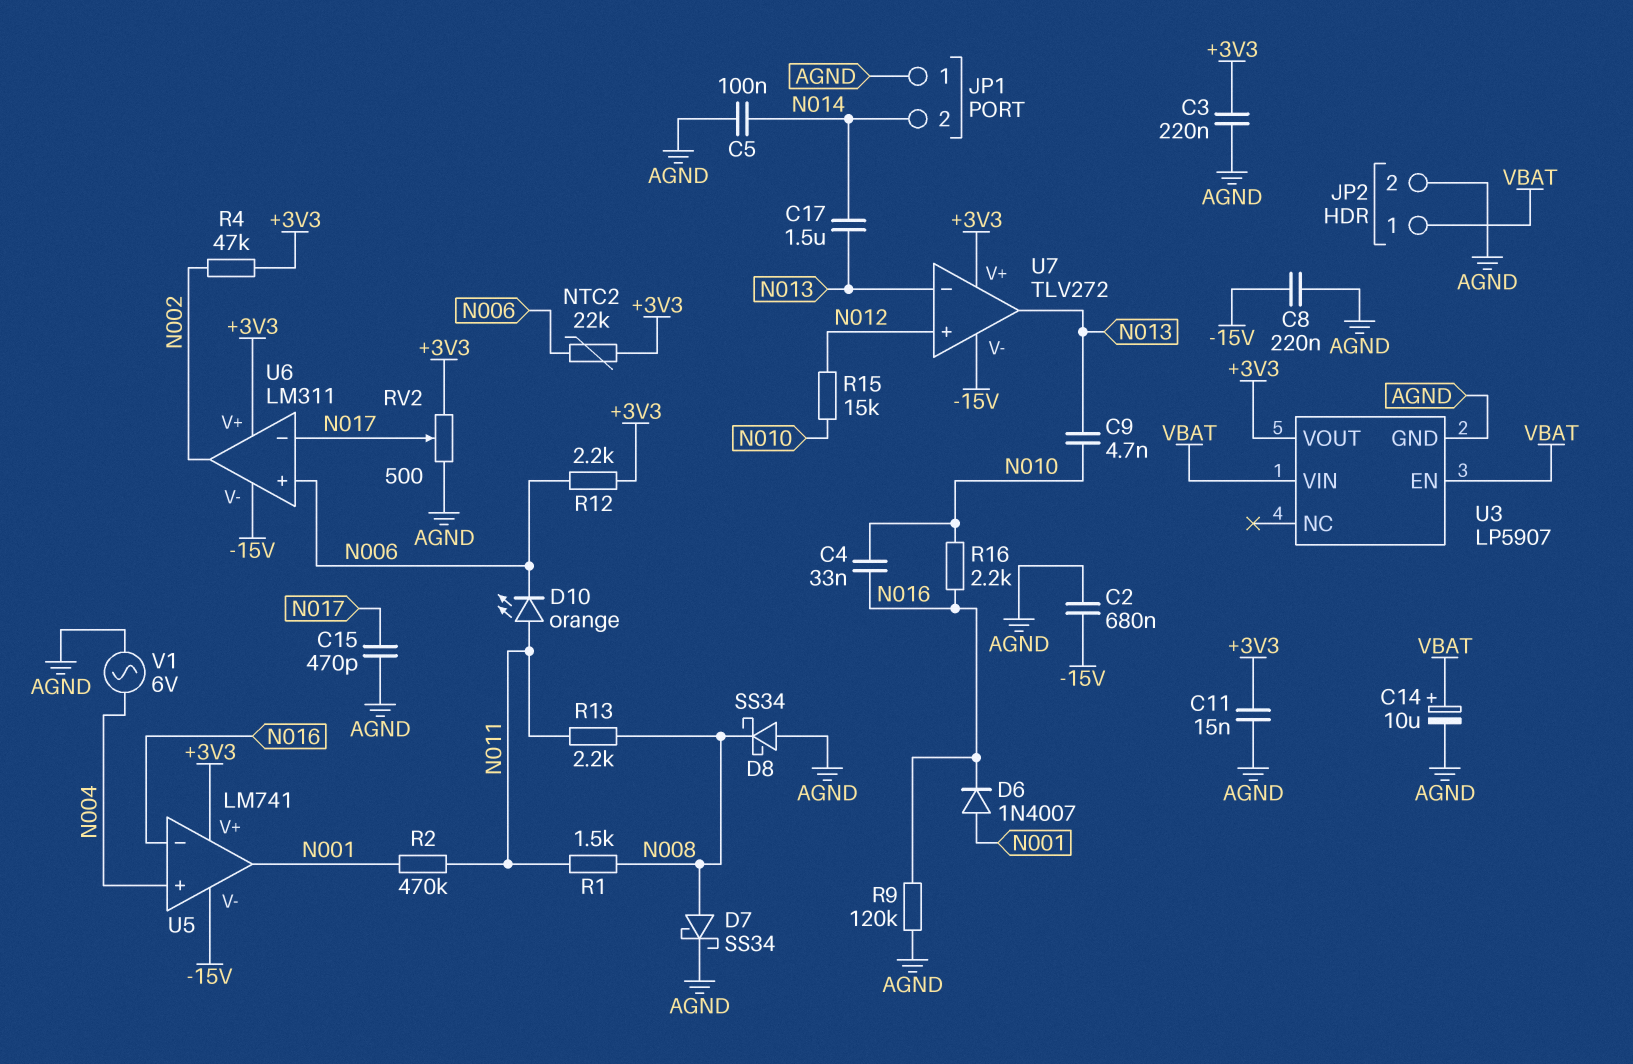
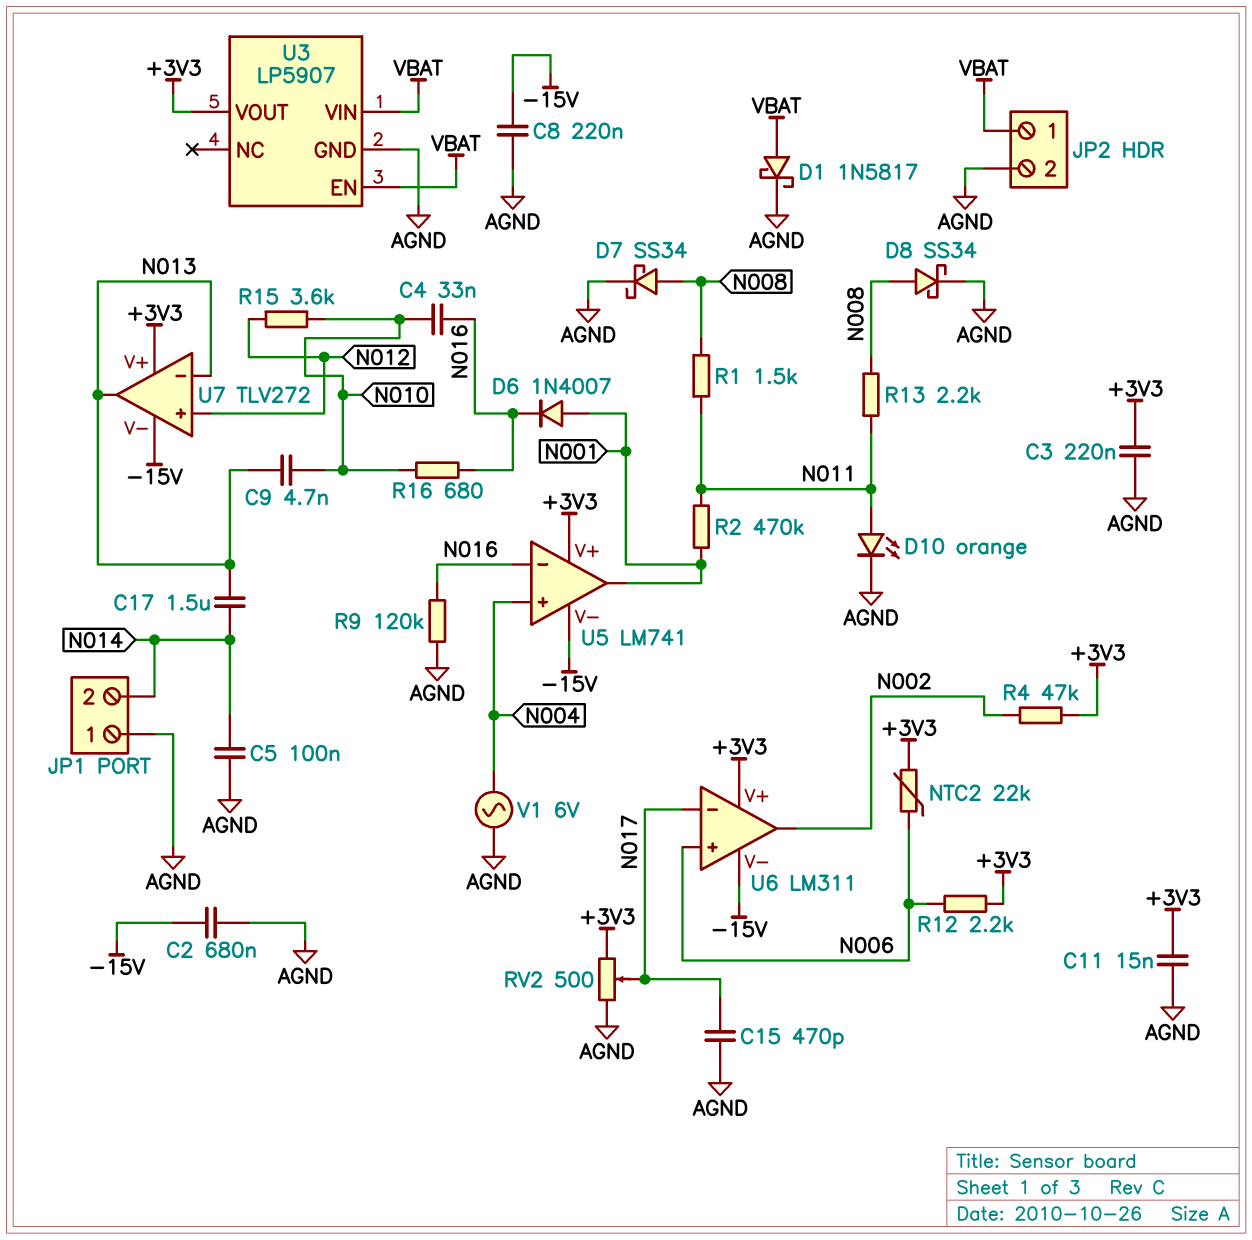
C14: 10uF (plus VBAT, minus AGND) -> none
D1: none -> schottky 1N5817 (A VBAT, K AGND)
D8: schottky SS34 (A AGND, K N008) -> schottky SS34 (A N008, K AGND)
D10: LED orange (A N011, K N006) -> LED orange (A N011, K AGND)
R15: 15k (N010, N012) -> 3.6k (N010, N012)
R16: 2.2k (N010, N016) -> 680 (N010, N016)

